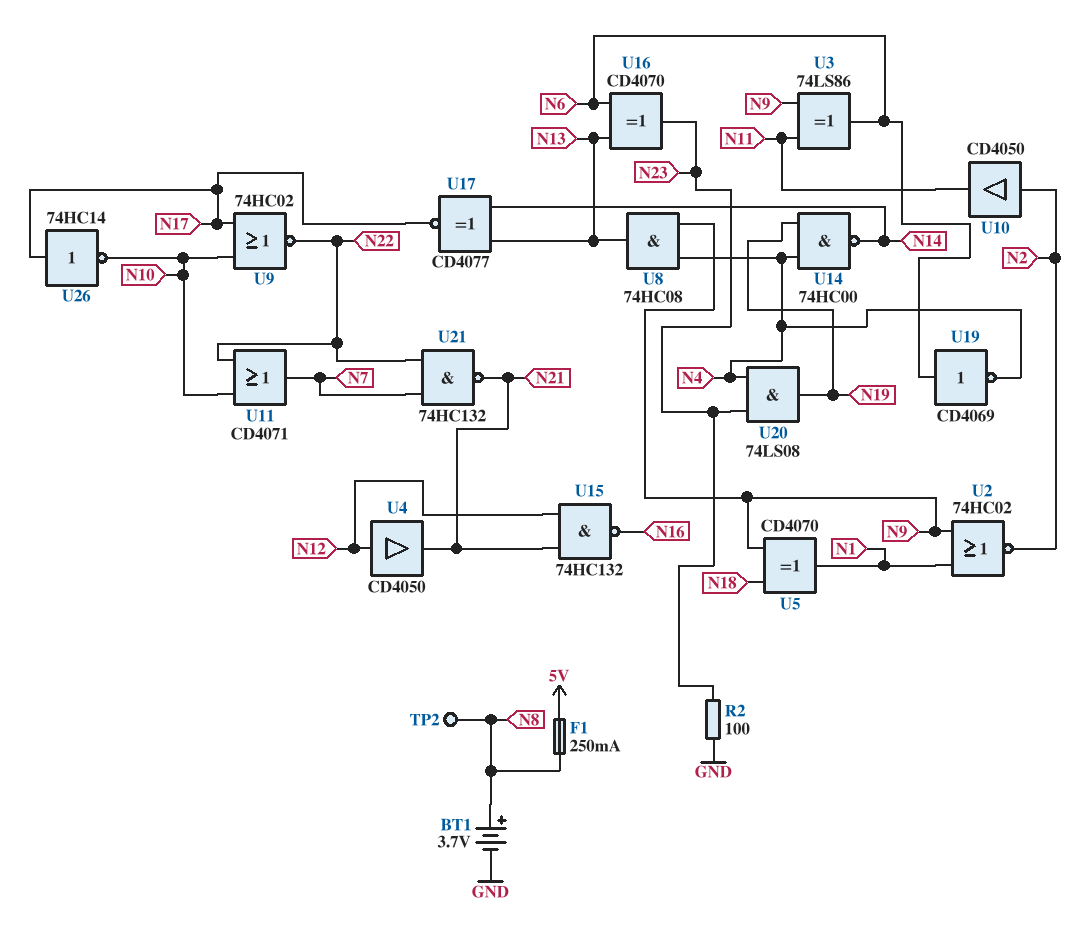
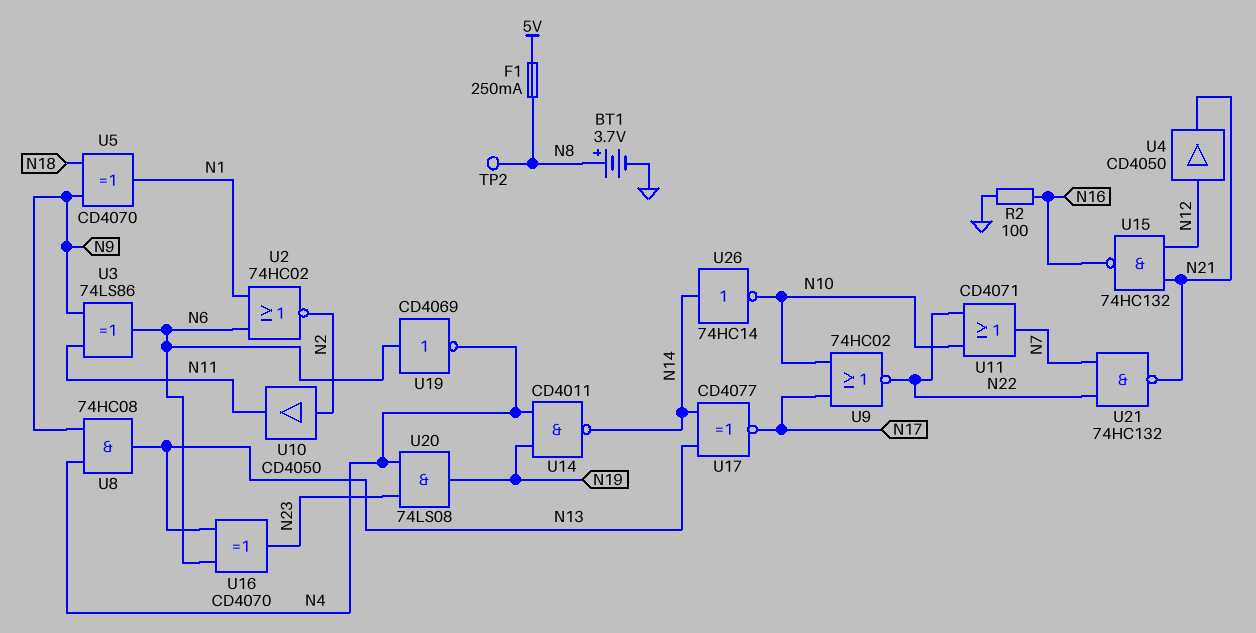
R2: 100 (GND, N23) -> 100 (GND, N16)
U2: NOR 74HC02 (in N1, in N9, out N2) -> NOR 74HC02 (in N1, in N6, out N2)
U14: NAND 74HC00 (in N4, in N19, out N14) -> NAND CD4011 (in N4, in N19, out N14)
U26: NOT 74HC14 (in N17, out N10) -> NOT 74HC14 (in N14, out N10)

